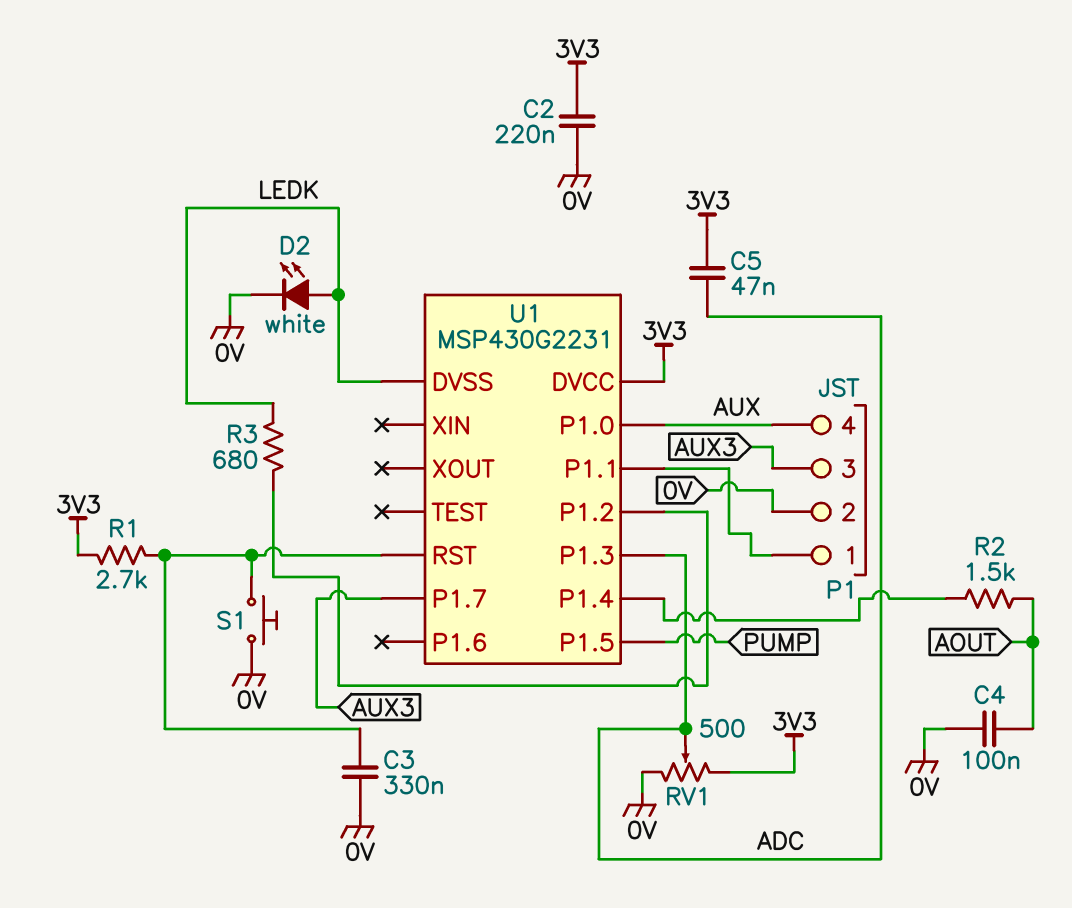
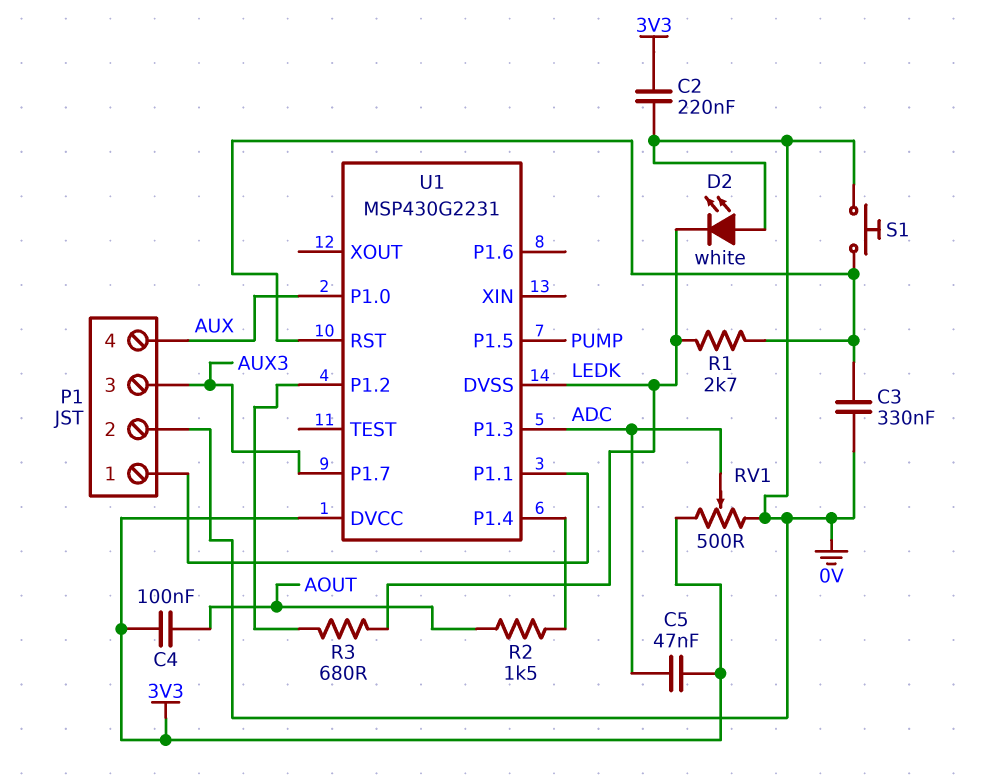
C4: 100nF (0V, AOUT) -> 100nF (3V3, AOUT)
D2: LED white (A LEDK, K 0V) -> LED white (A 0V, K LEDK)
R1: 2.7k (3V3, U1/RST) -> 2.7k (LEDK, U1/RST)

